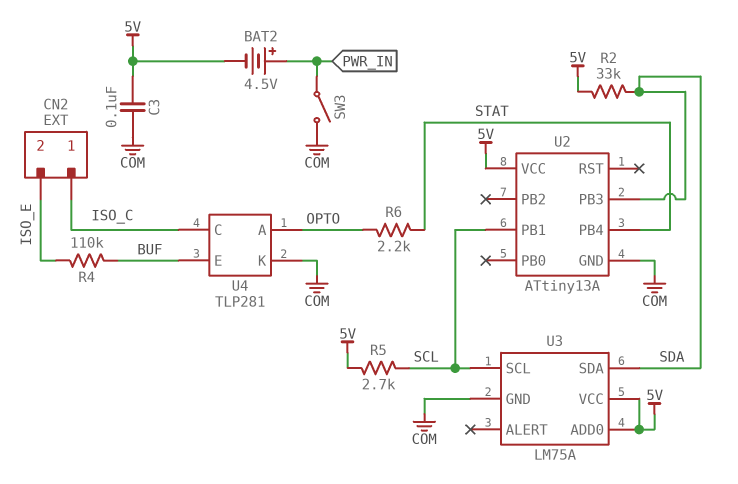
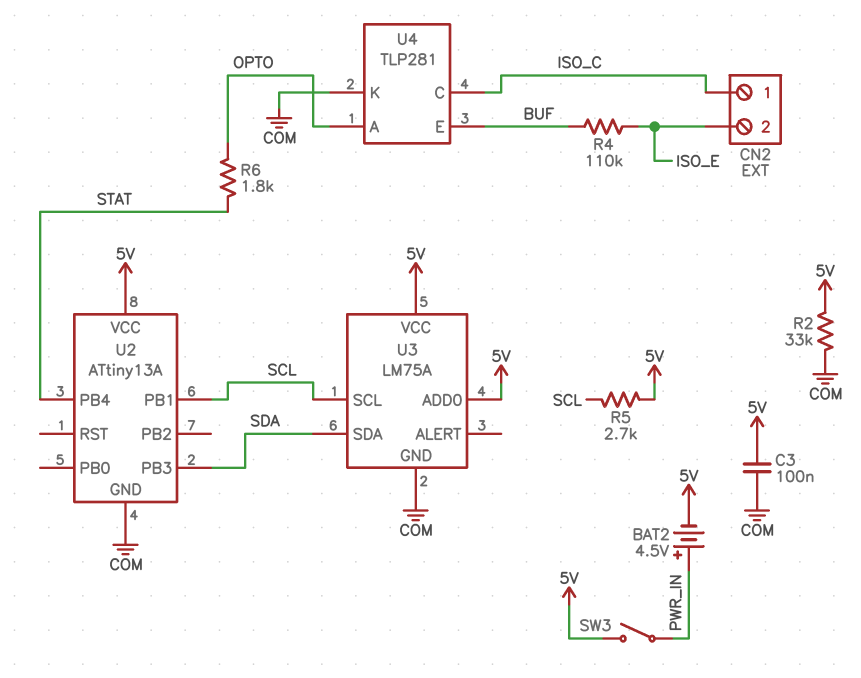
R2: 33k (5V, SDA) -> 33k (5V, COM)
R6: 2.2k (OPTO, STAT) -> 1.8k (OPTO, STAT)
SW3: switch (COM, PWR_IN) -> switch (5V, PWR_IN)

